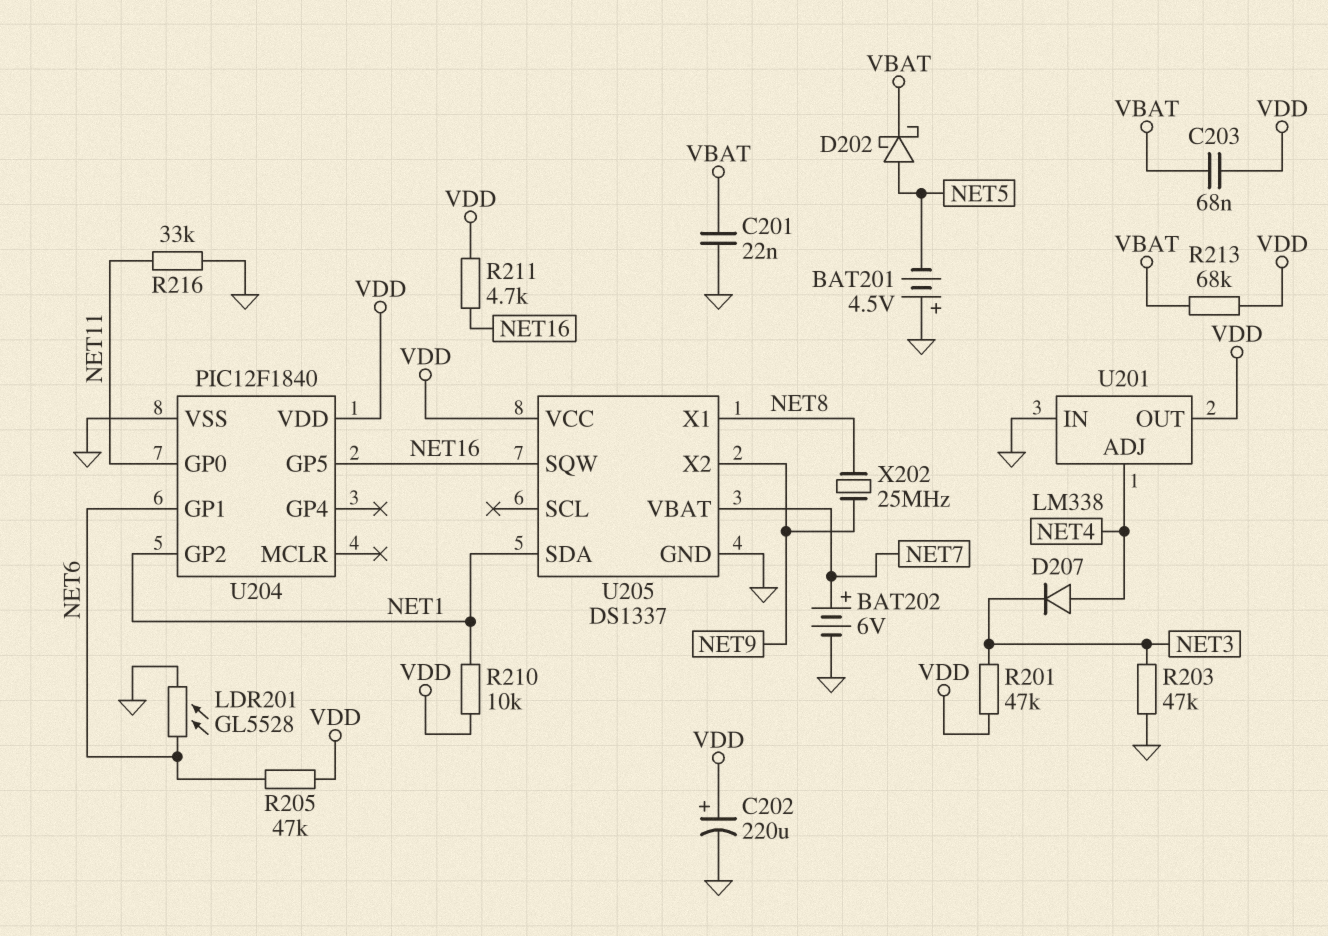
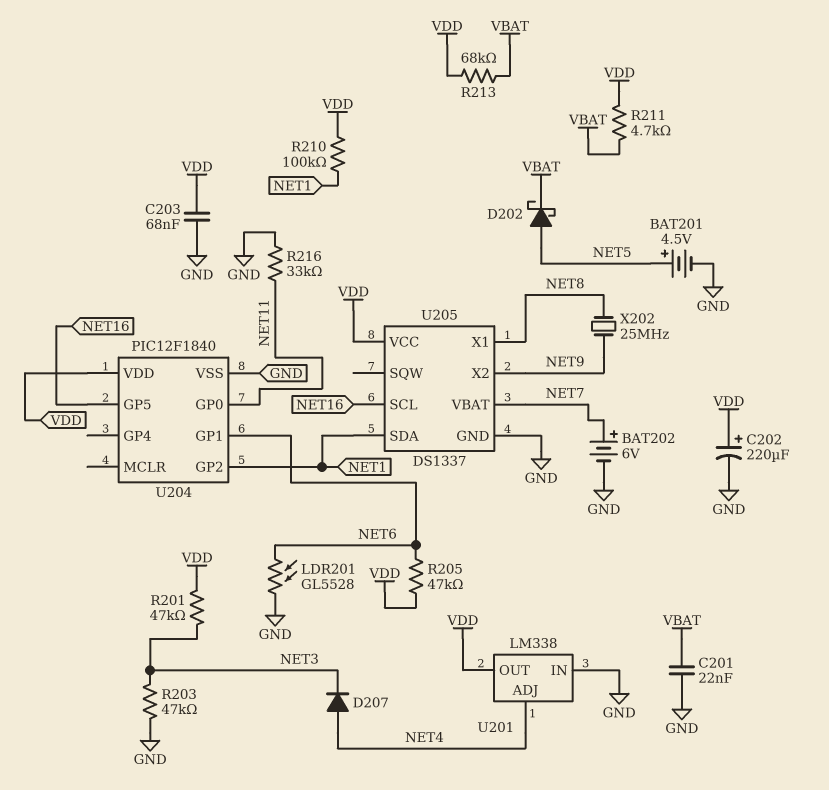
BAT201: 4.5V (plus GND, minus NET5) -> 4.5V (plus NET5, minus GND)
C203: 68nF (VBAT, VDD) -> 68nF (GND, VDD)
R210: 10k (NET1, VDD) -> 100k (NET1, VDD)
R211: 4.7k (NET16, VDD) -> 4.7k (VBAT, VDD)
U205 pin SCL: none -> NET16
U205 pin SQW: NET16 -> none

